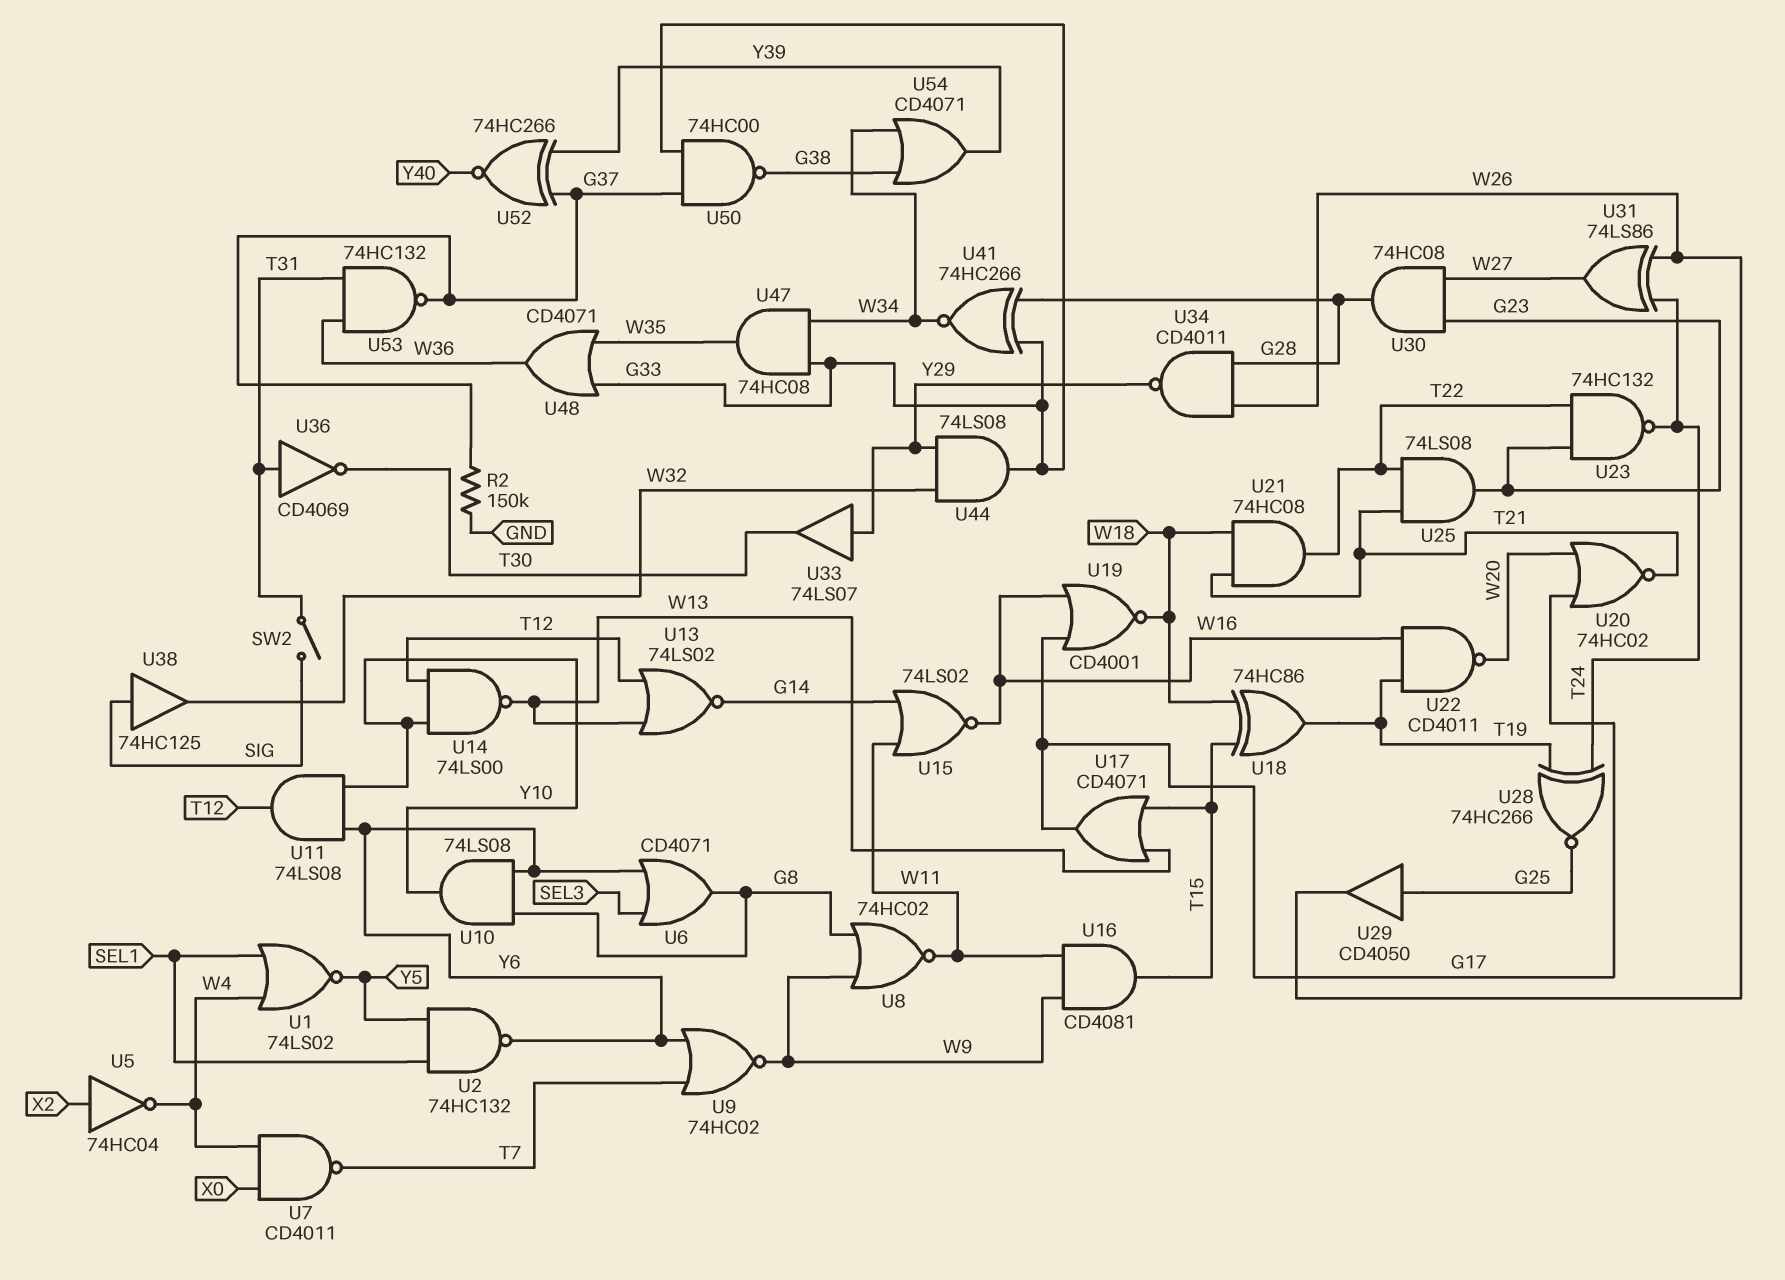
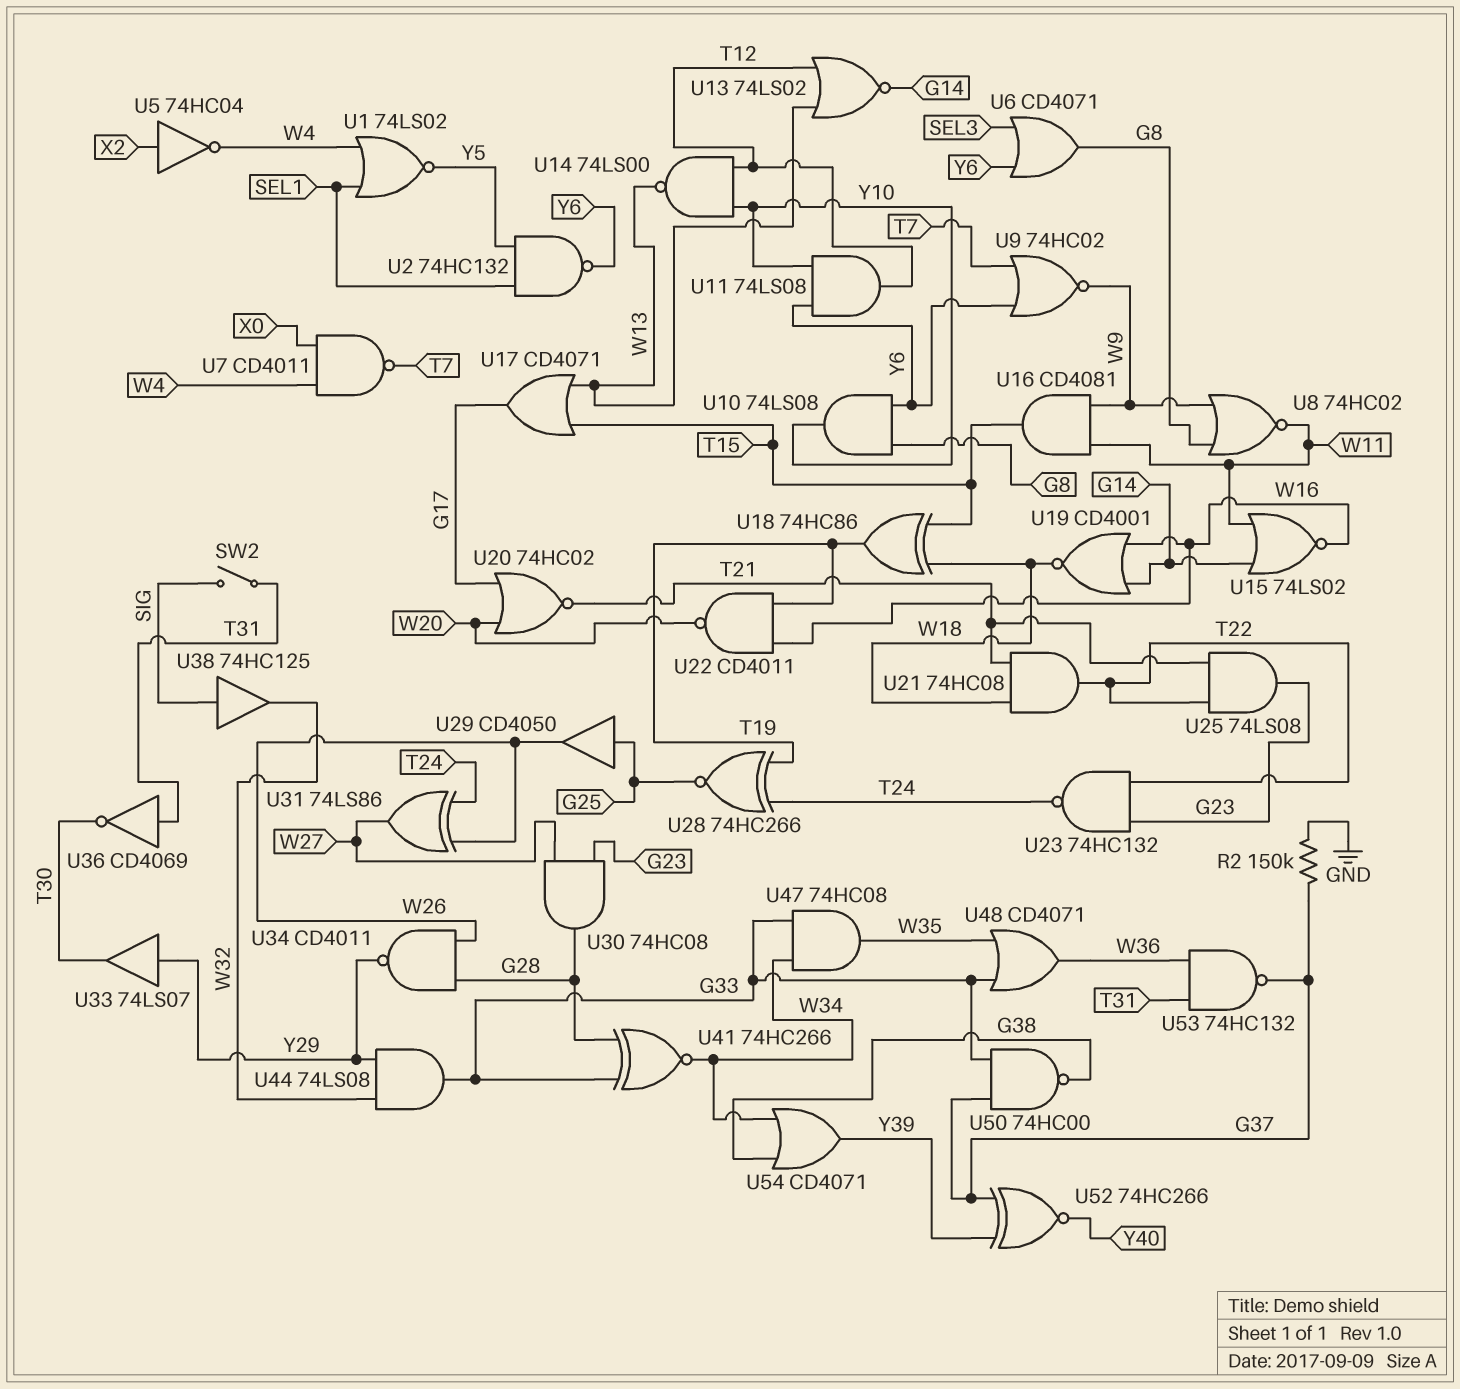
U19: NOR CD4001 (in G17, in W16, out W18) -> NOR CD4001 (in G14, in W16, out W18)

